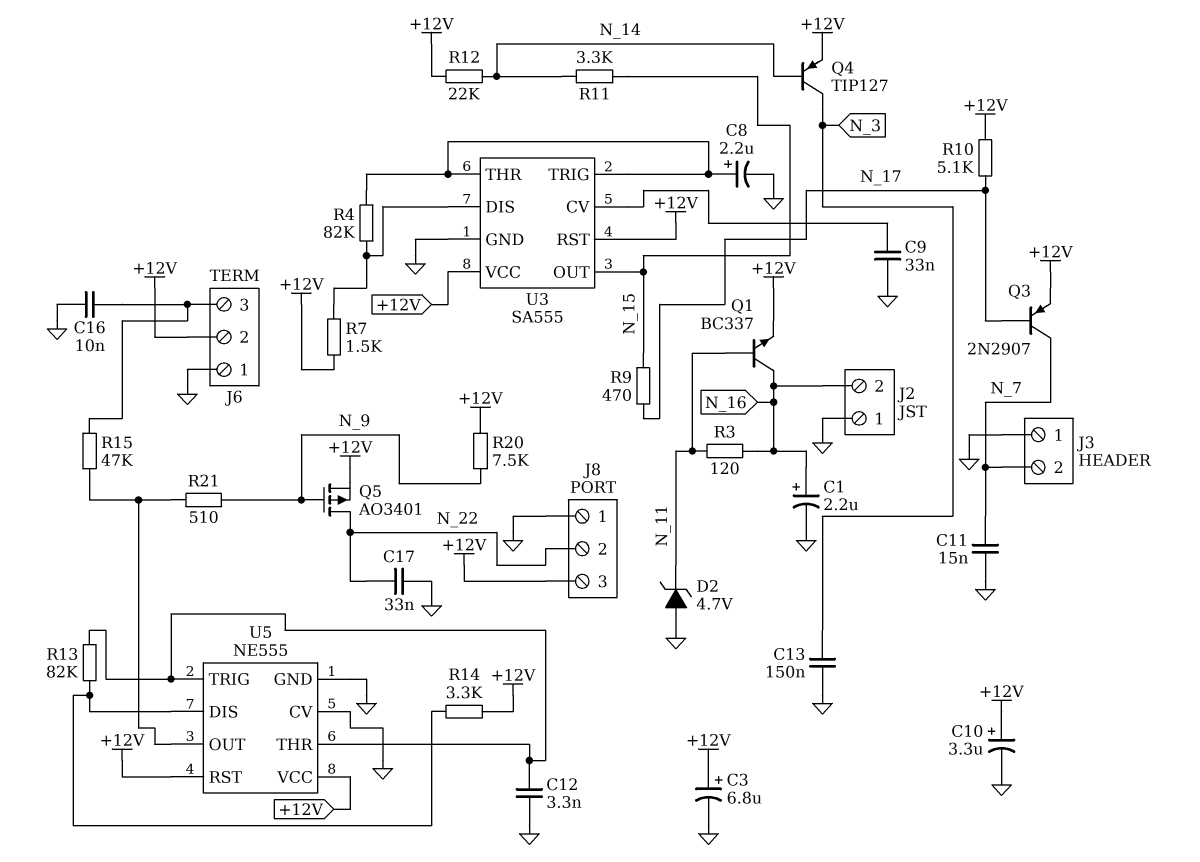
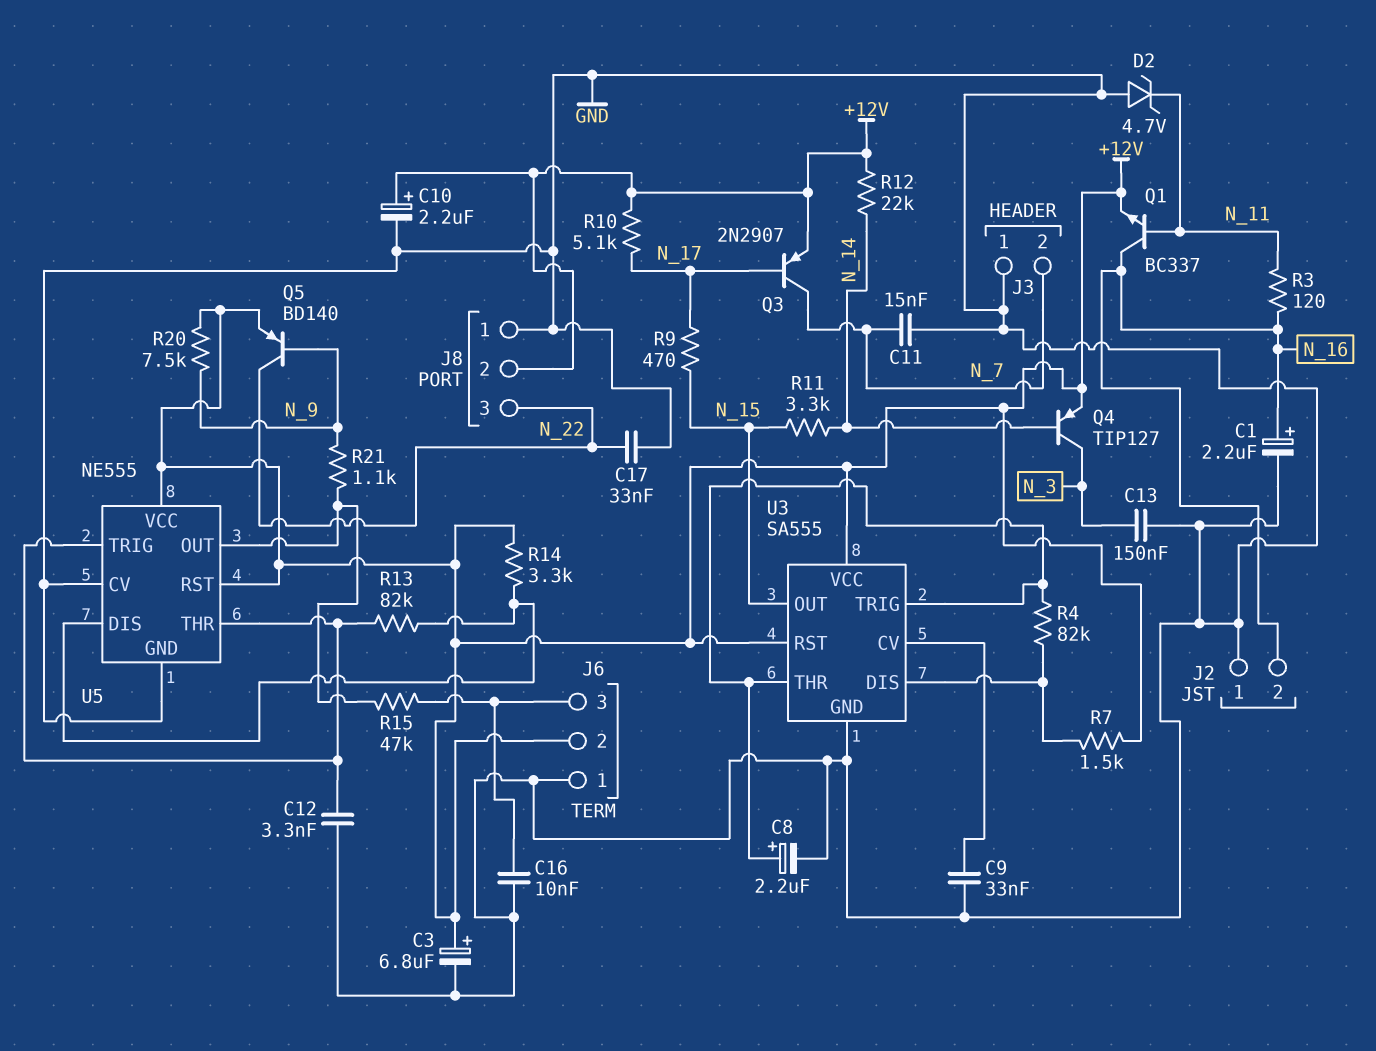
C10: 3.3uF (plus +12V, minus GND) -> 2.2uF (plus +12V, minus GND)
J8 pin 2: N_22 -> +12V
J8 pin 3: +12V -> N_22
Q5: PMOS AO3401 (G N_9, D N_22, S +12V) -> PNP BD140 (B N_9, C N_22, E +12V)
R21: 510 (N_9, U5/OUT) -> 1.1k (N_9, U5/OUT)

